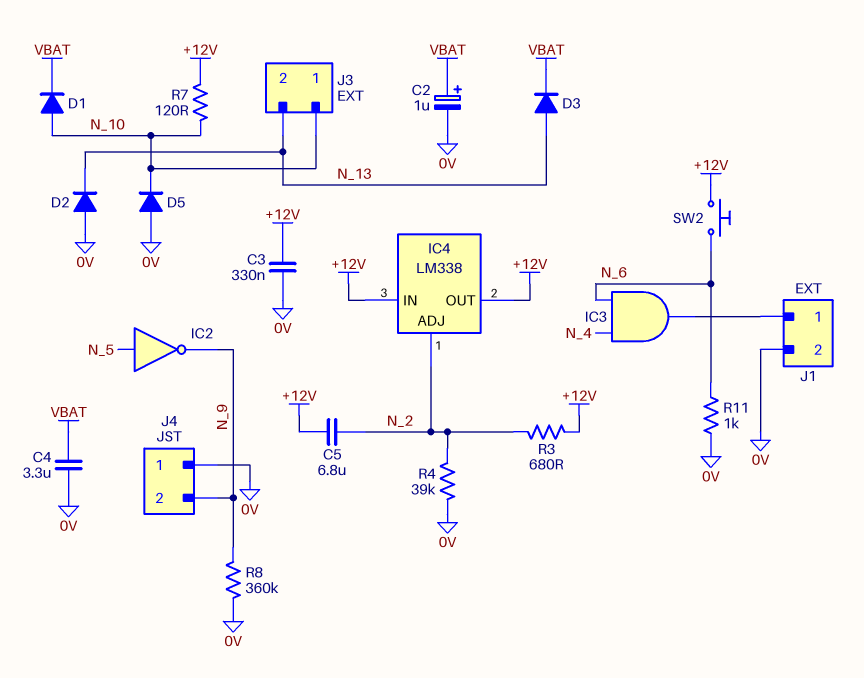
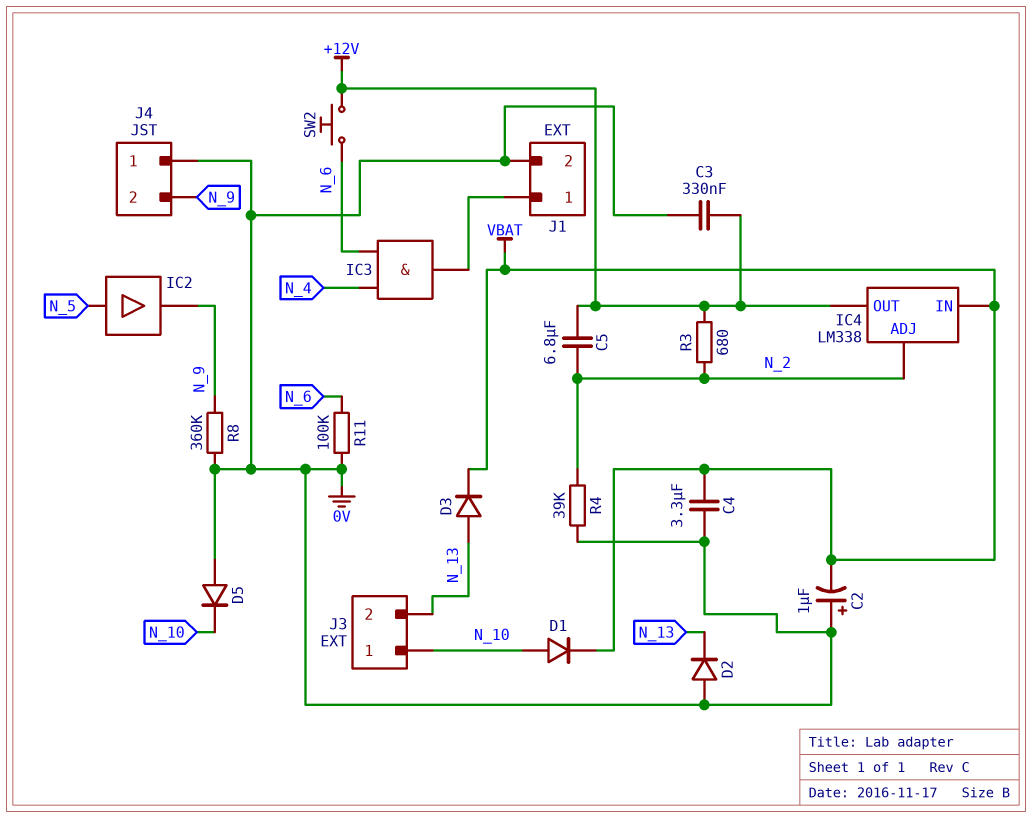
C2: 1uF (plus VBAT, minus 0V) -> 1uF (plus 0V, minus VBAT)
IC2: NOT (in N_5, out N_9) -> buffer (in N_5, out N_9)
IC4 pin IN: +12V -> VBAT
R7: 120 (+12V, N_10) -> none
R11: 1k (0V, N_6) -> 100k (0V, N_6)

